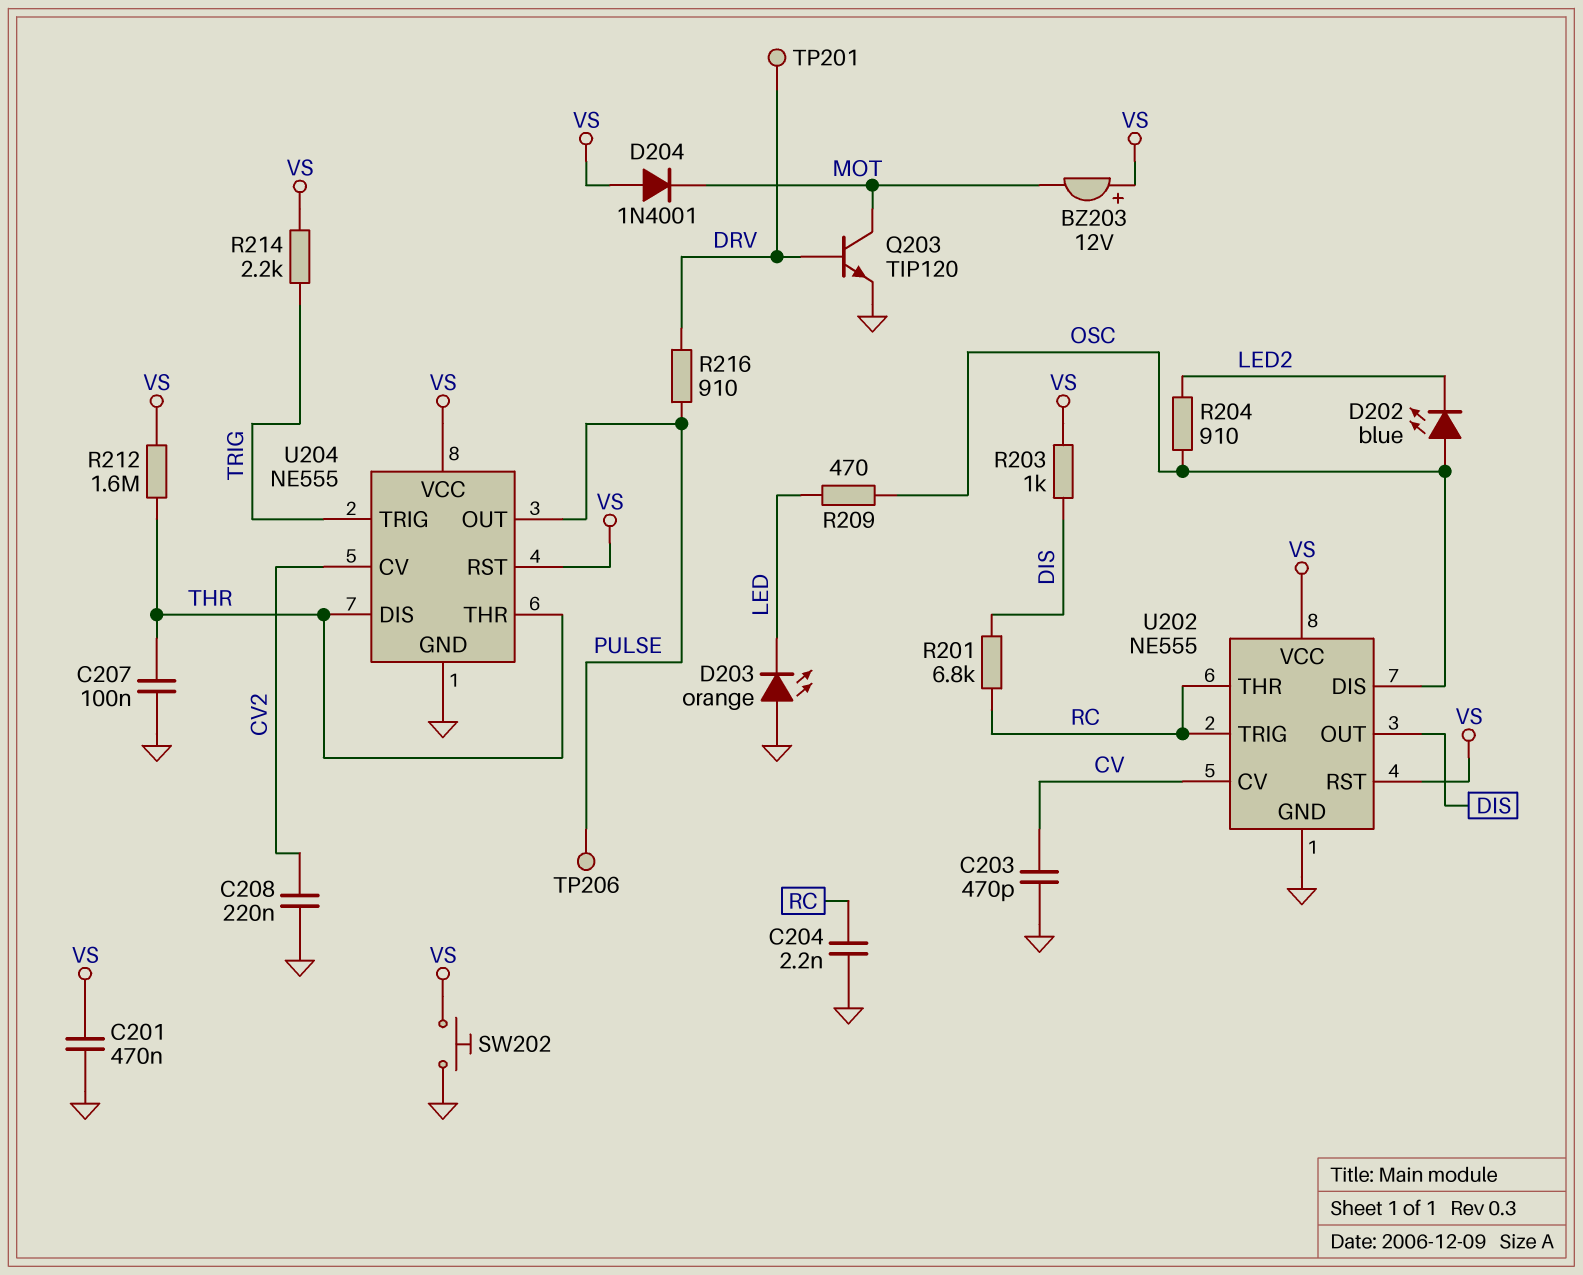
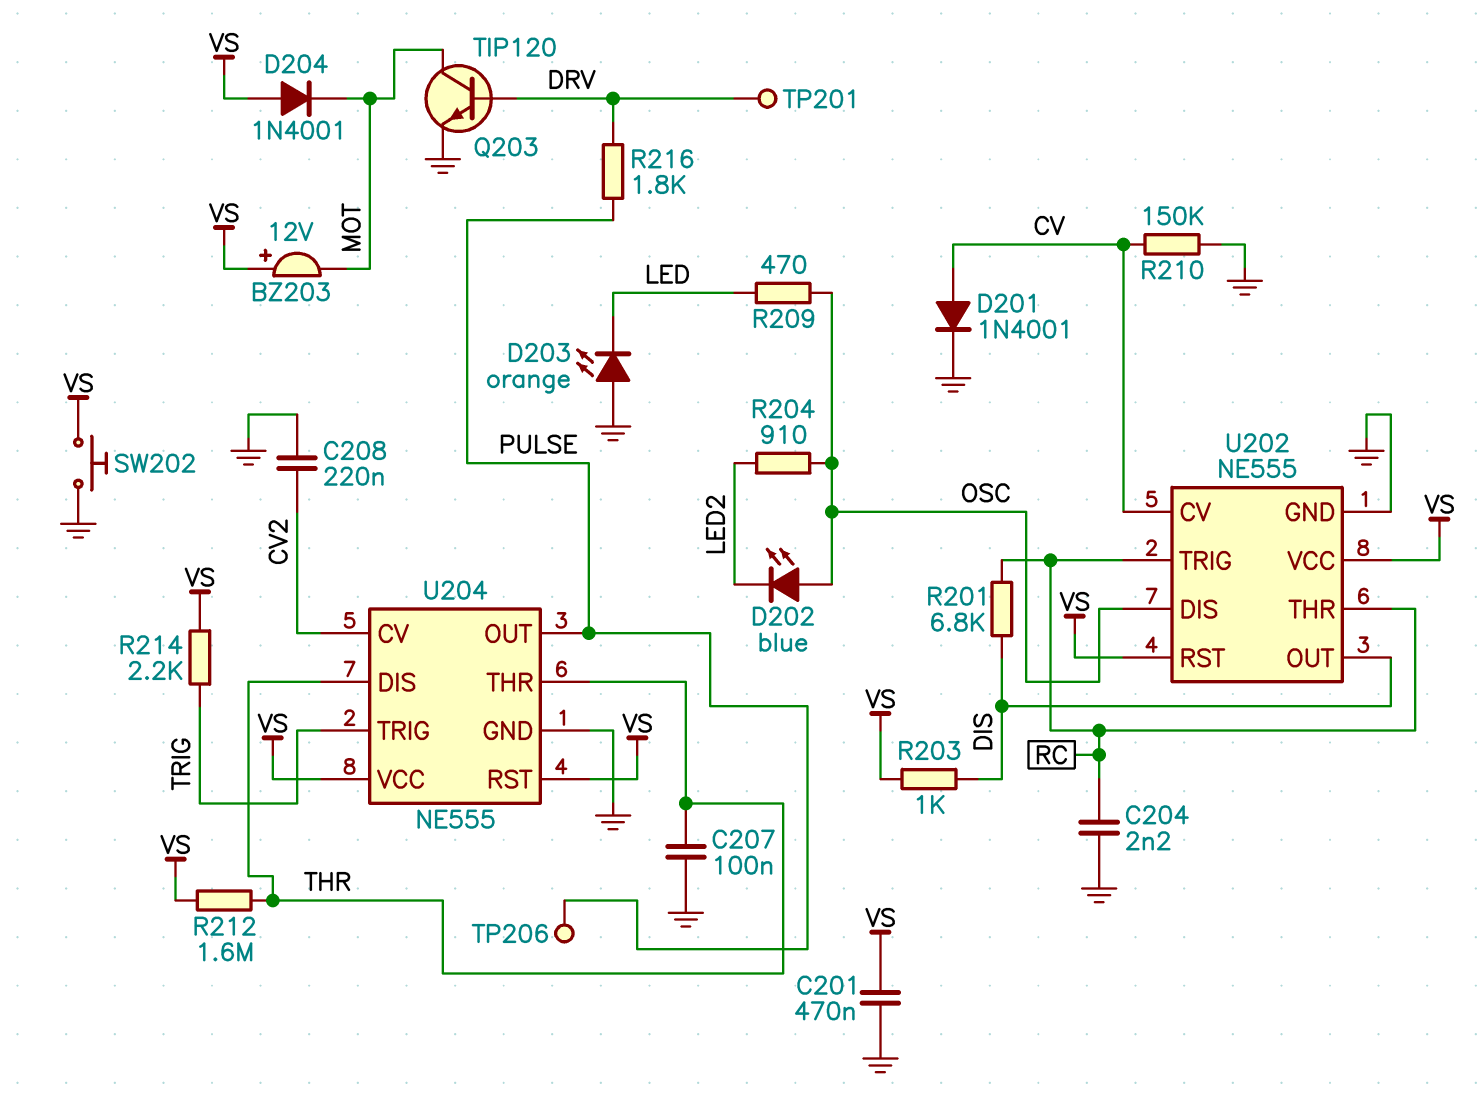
C203: 470pF (CV, GND) -> none
D201: none -> diode 1N4001 (A CV, K GND)
R210: none -> 150k (CV, GND)
R216: 910 (DRV, PULSE) -> 1.8k (DRV, PULSE)

